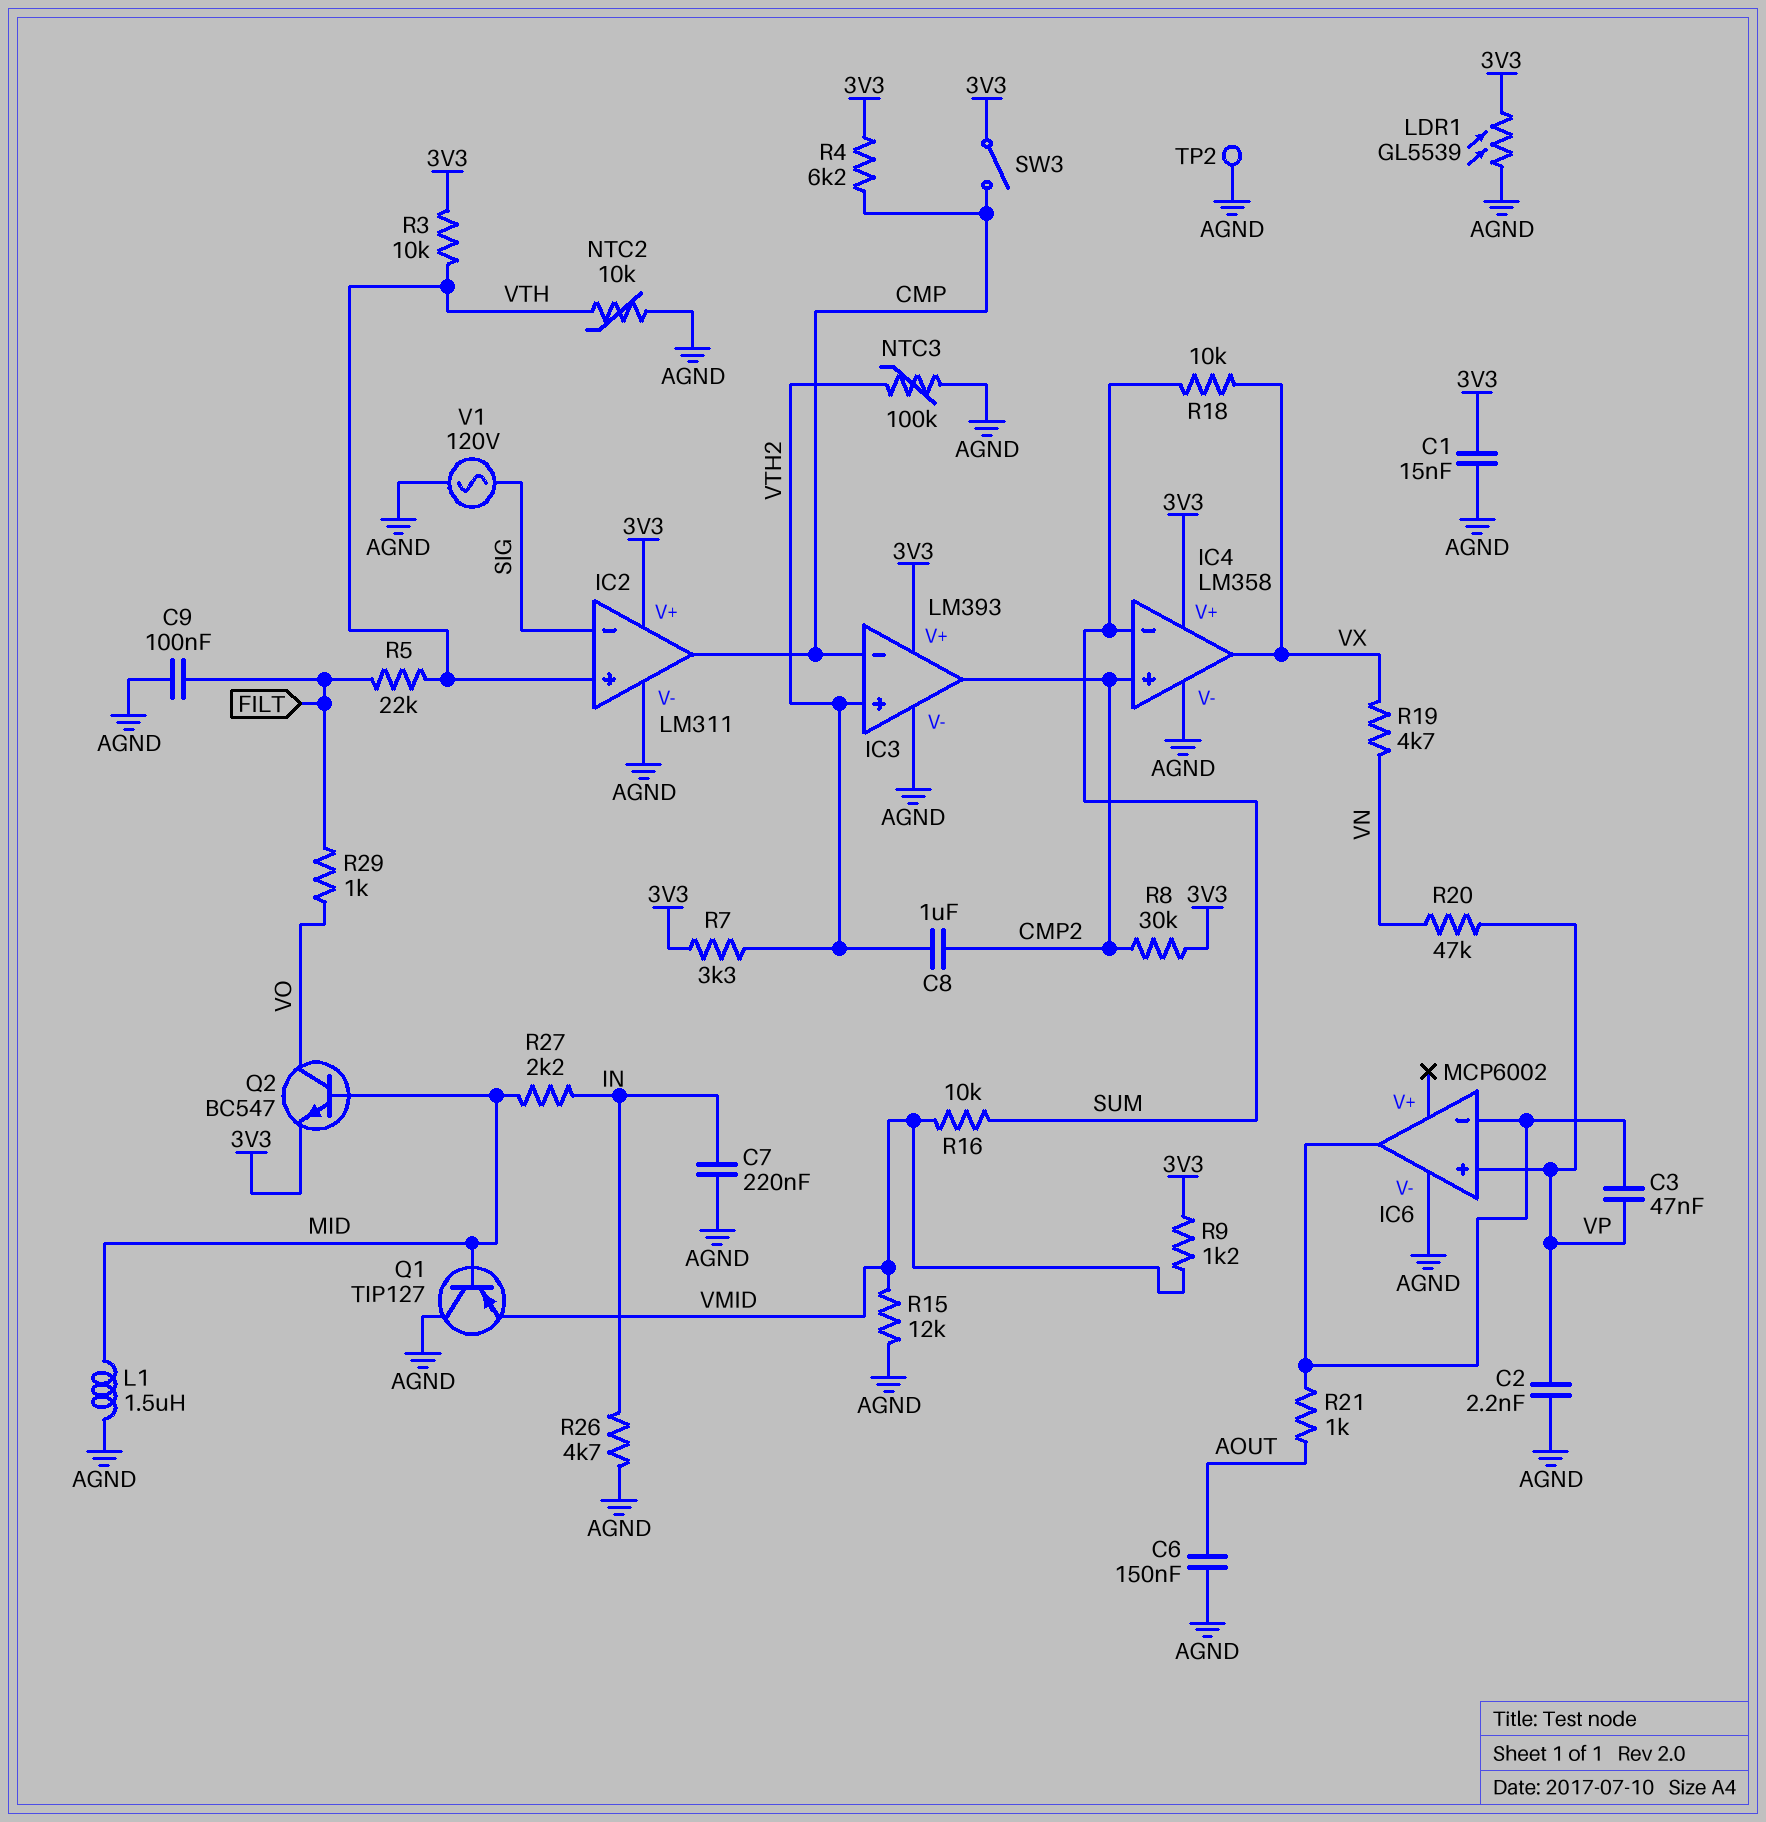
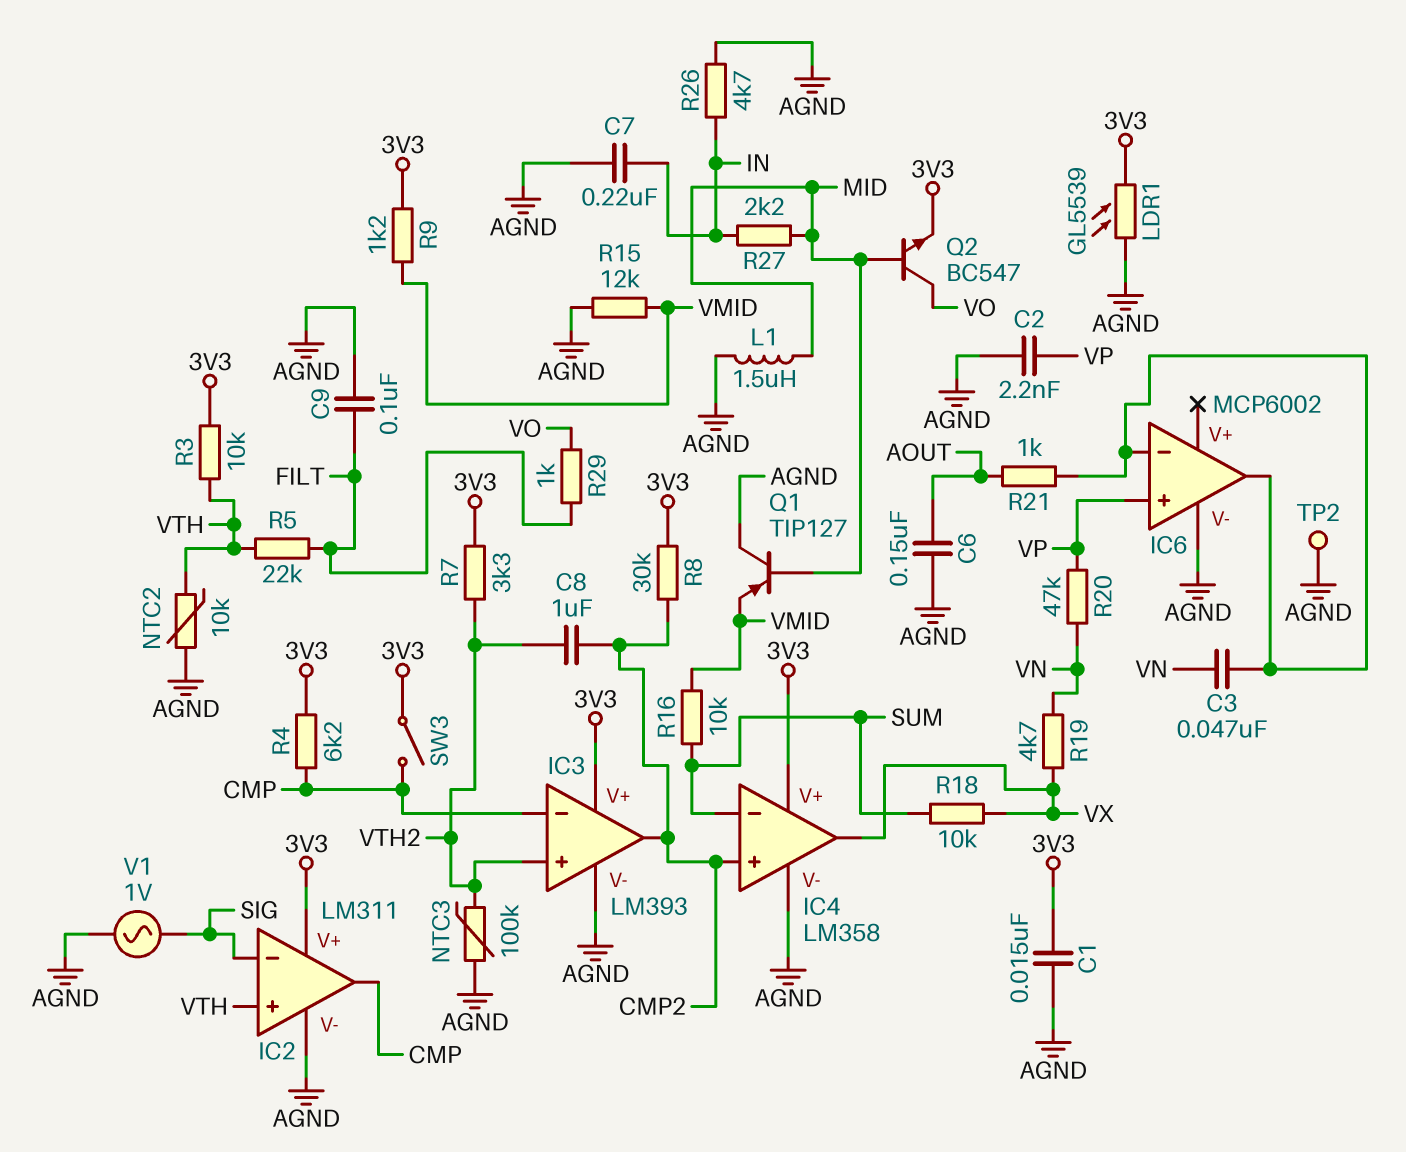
C3: 47nF (IC6/in-, VP) -> 47nF (IC6/in-, VN)
V1: AC 120V (AGND, SIG) -> AC 1V (AGND, SIG)

